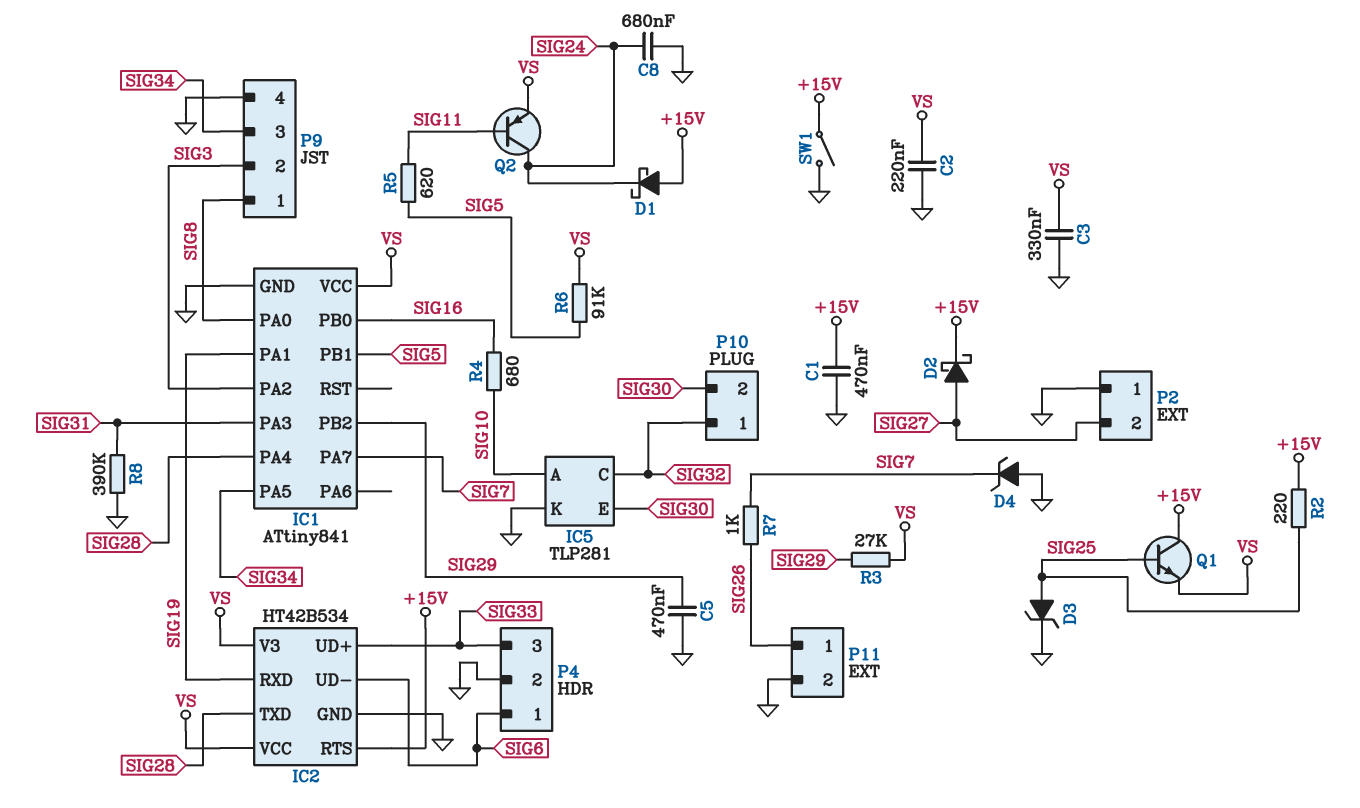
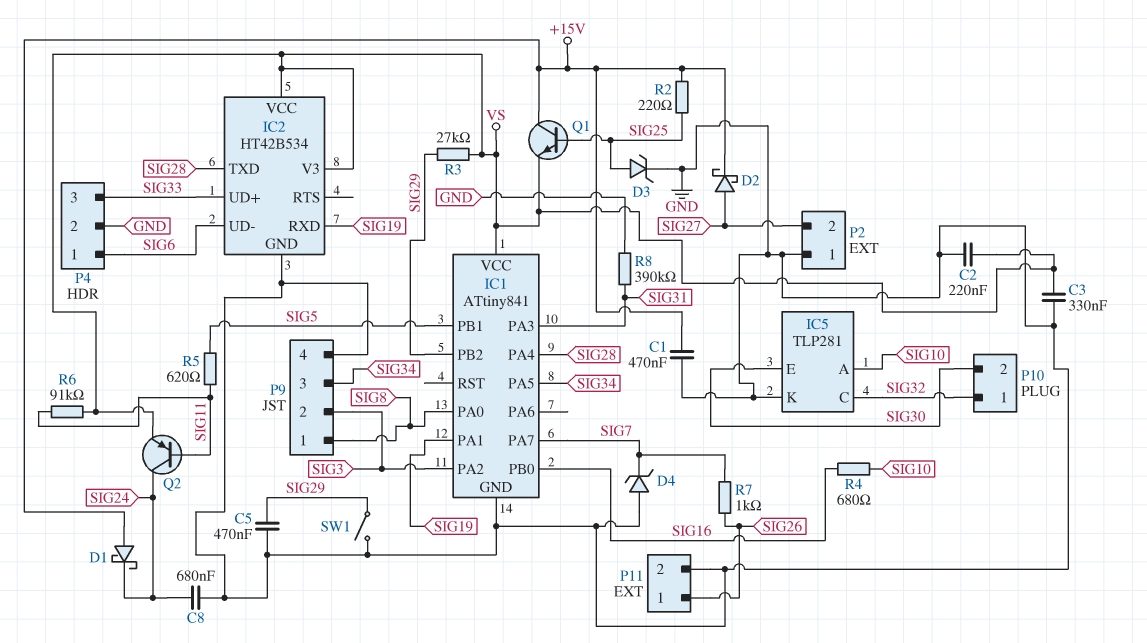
IC2 pin RTS: +15V -> none
R6: 91k (SIG5, VS) -> 91k (SIG11, VS)
SW1: switch (+15V, GND) -> switch (GND, SIG29)

